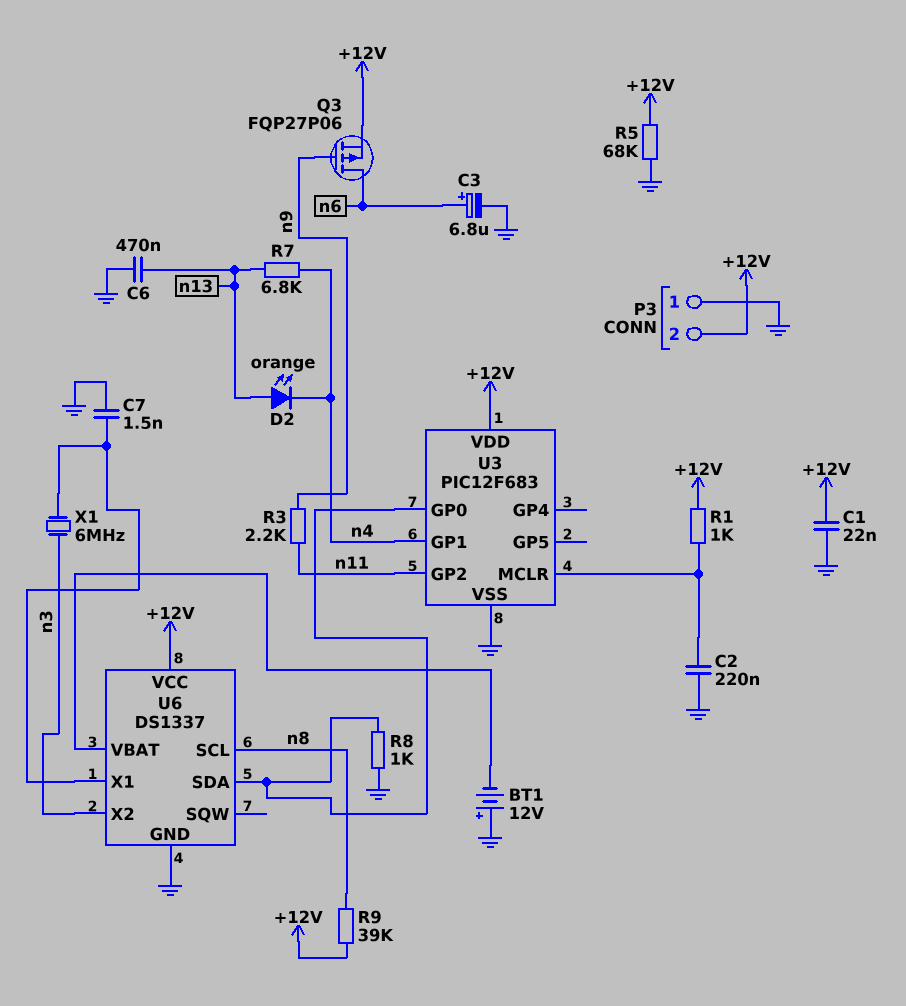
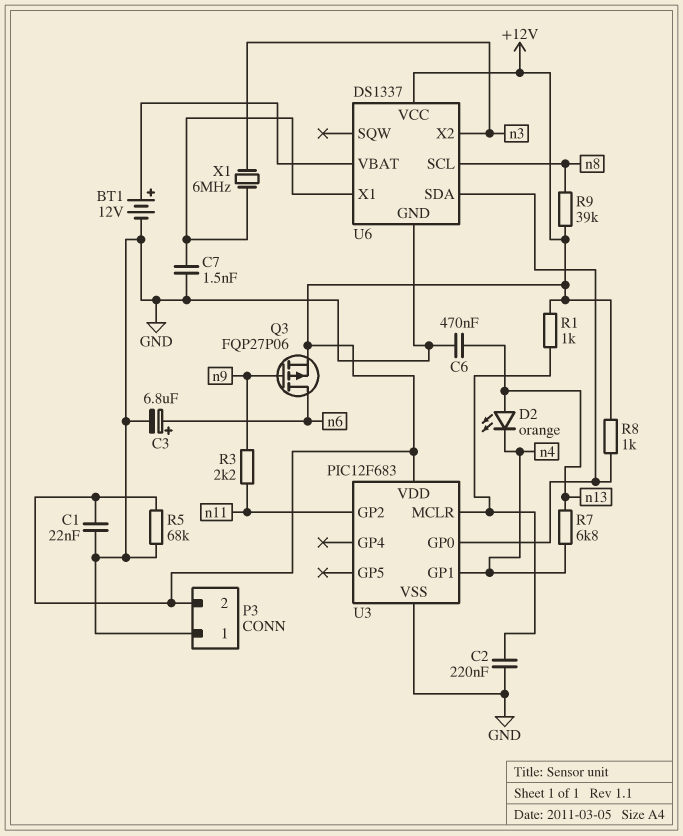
BT1: 12V (plus GND, minus U6/VBAT) -> 12V (plus U6/VBAT, minus GND)
R8: 1k (GND, U3/GP0) -> 1k (+12V, U3/GP0)

